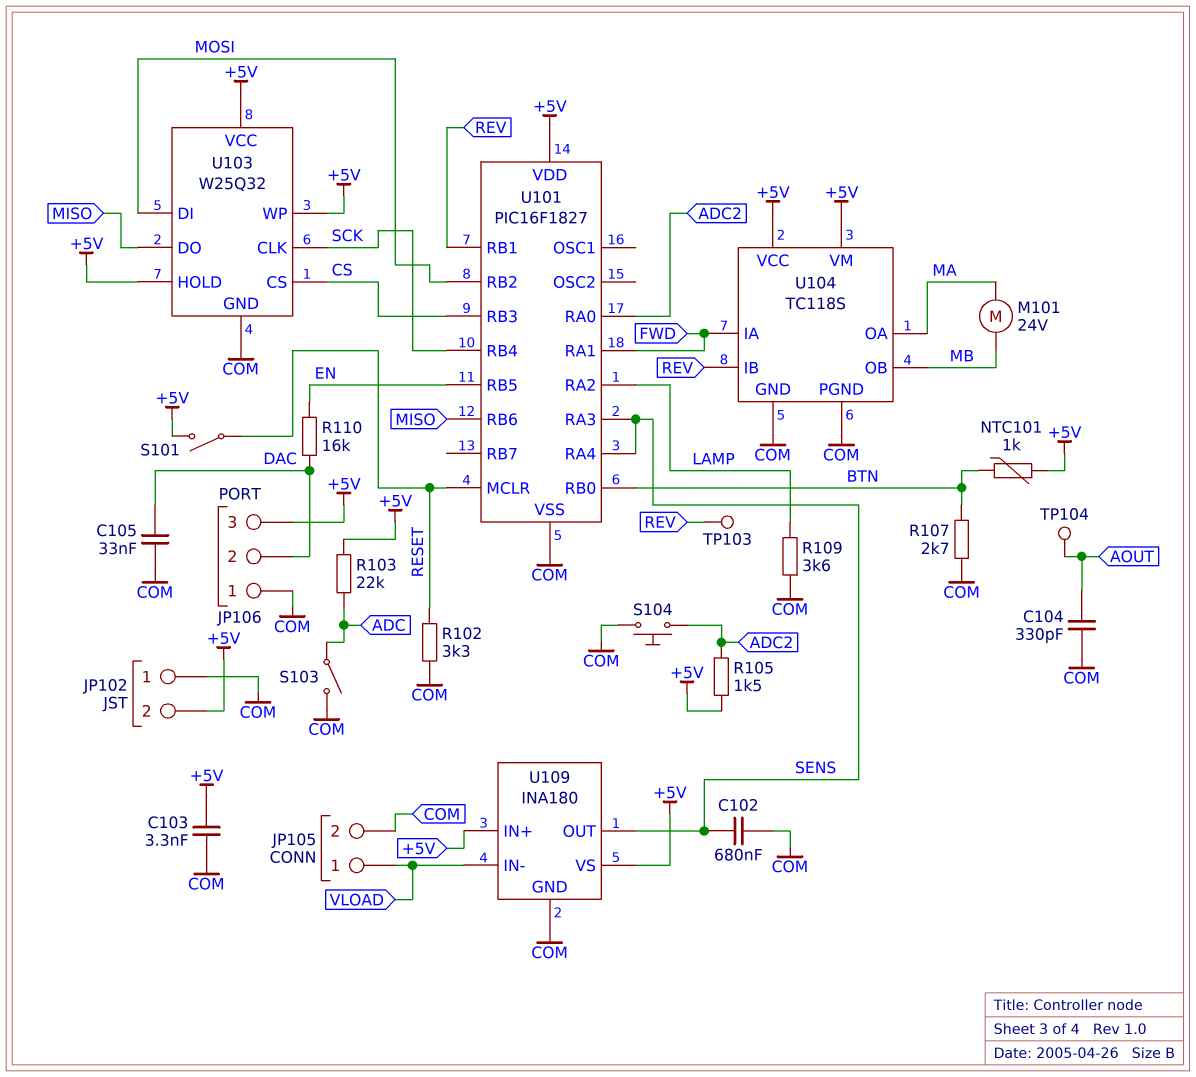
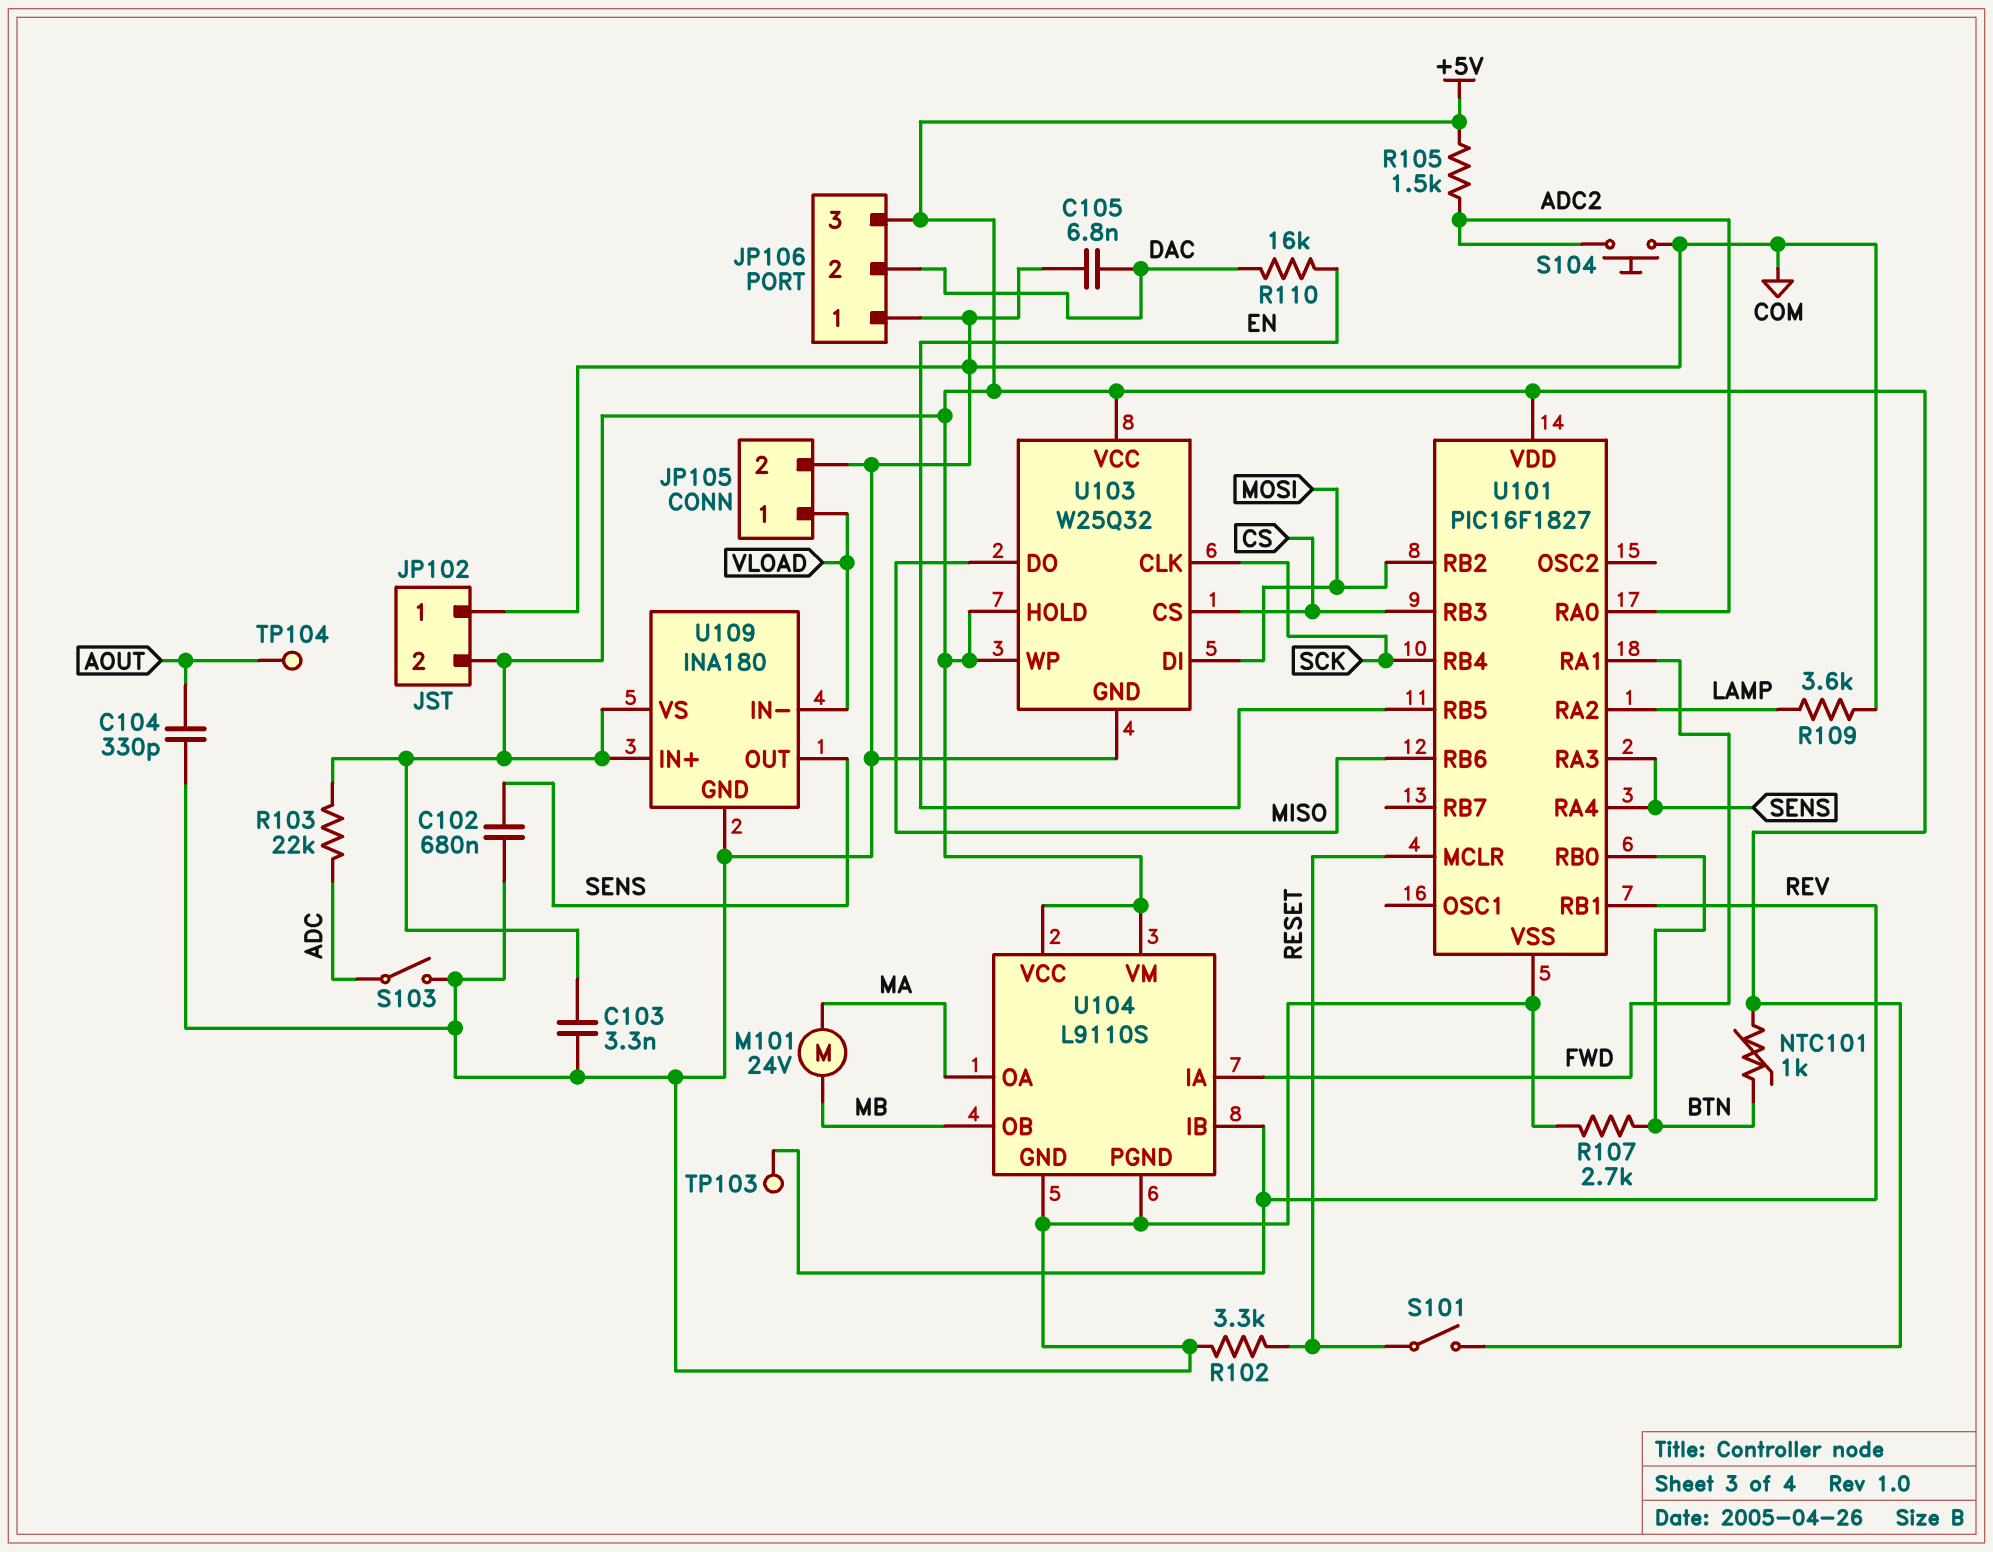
C105: 33nF (COM, DAC) -> 6.8nF (COM, DAC)
U104: TC118S -> L9110S

